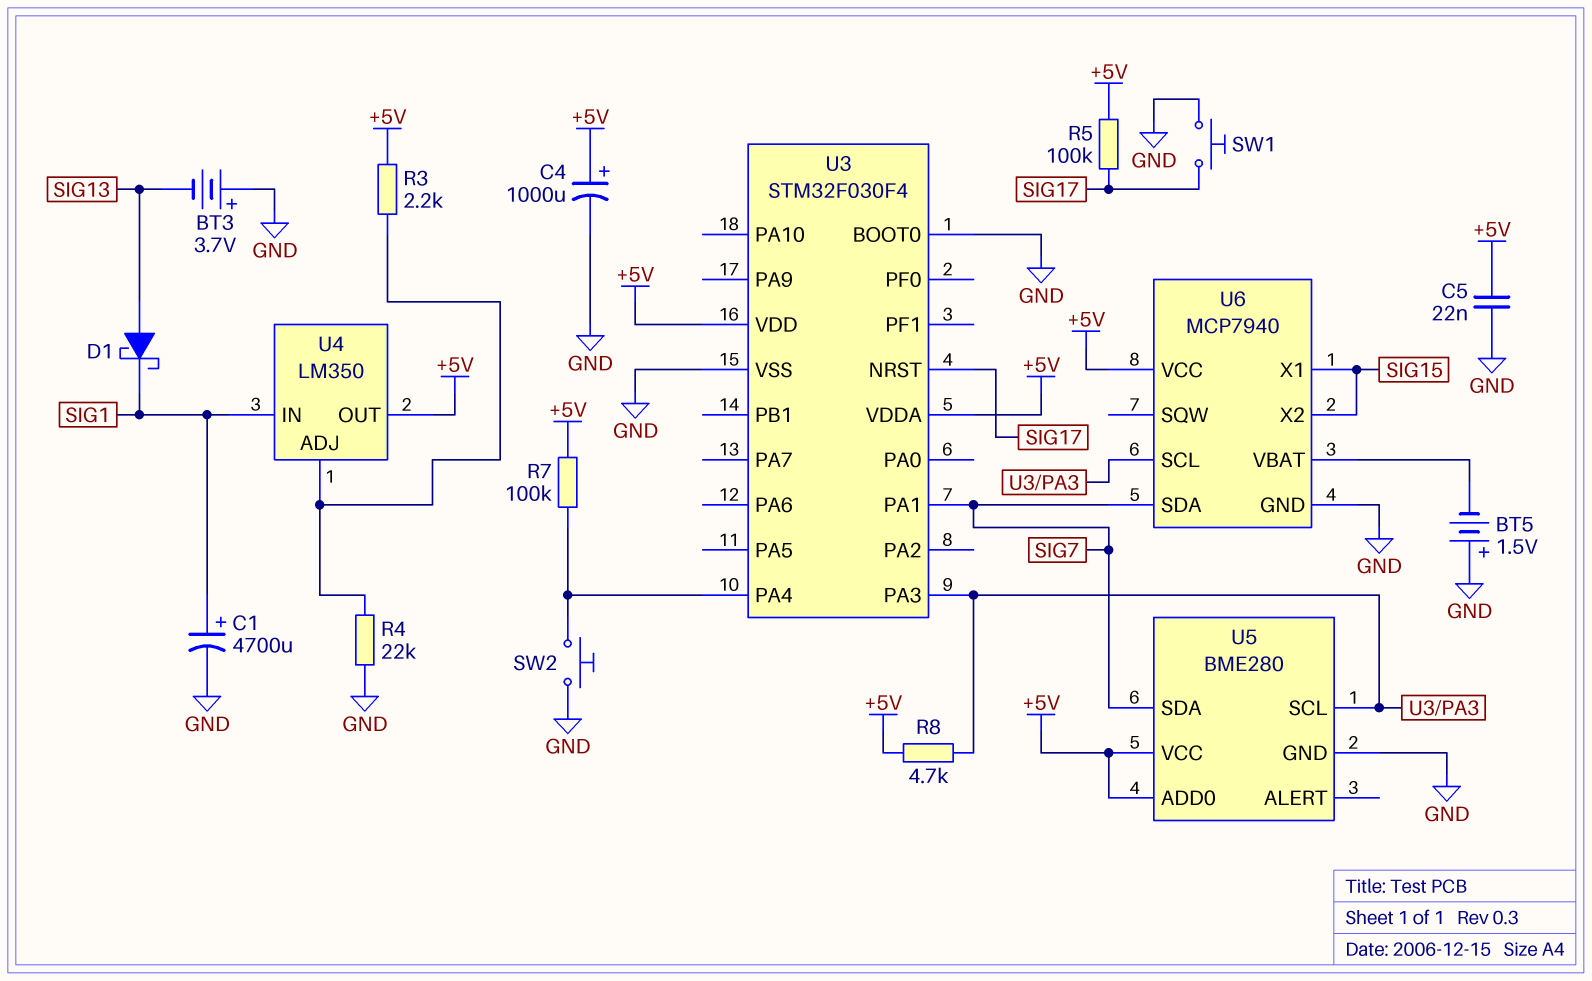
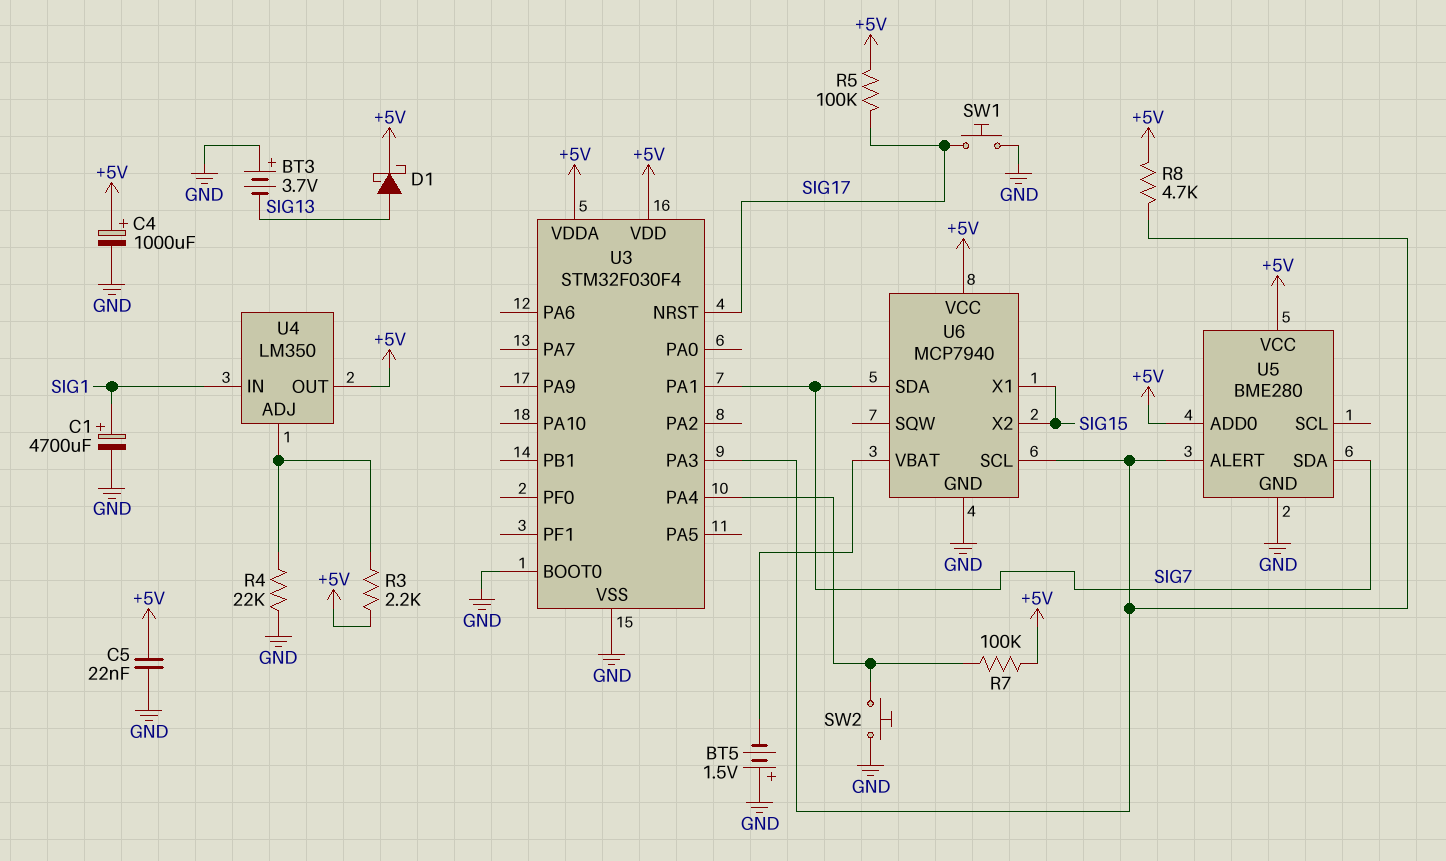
D1: schottky (A SIG13, K SIG1) -> schottky (A SIG13, K +5V)
U5 pin ALERT: none -> U3/PA3
U5 pin SCL: U3/PA3 -> none

